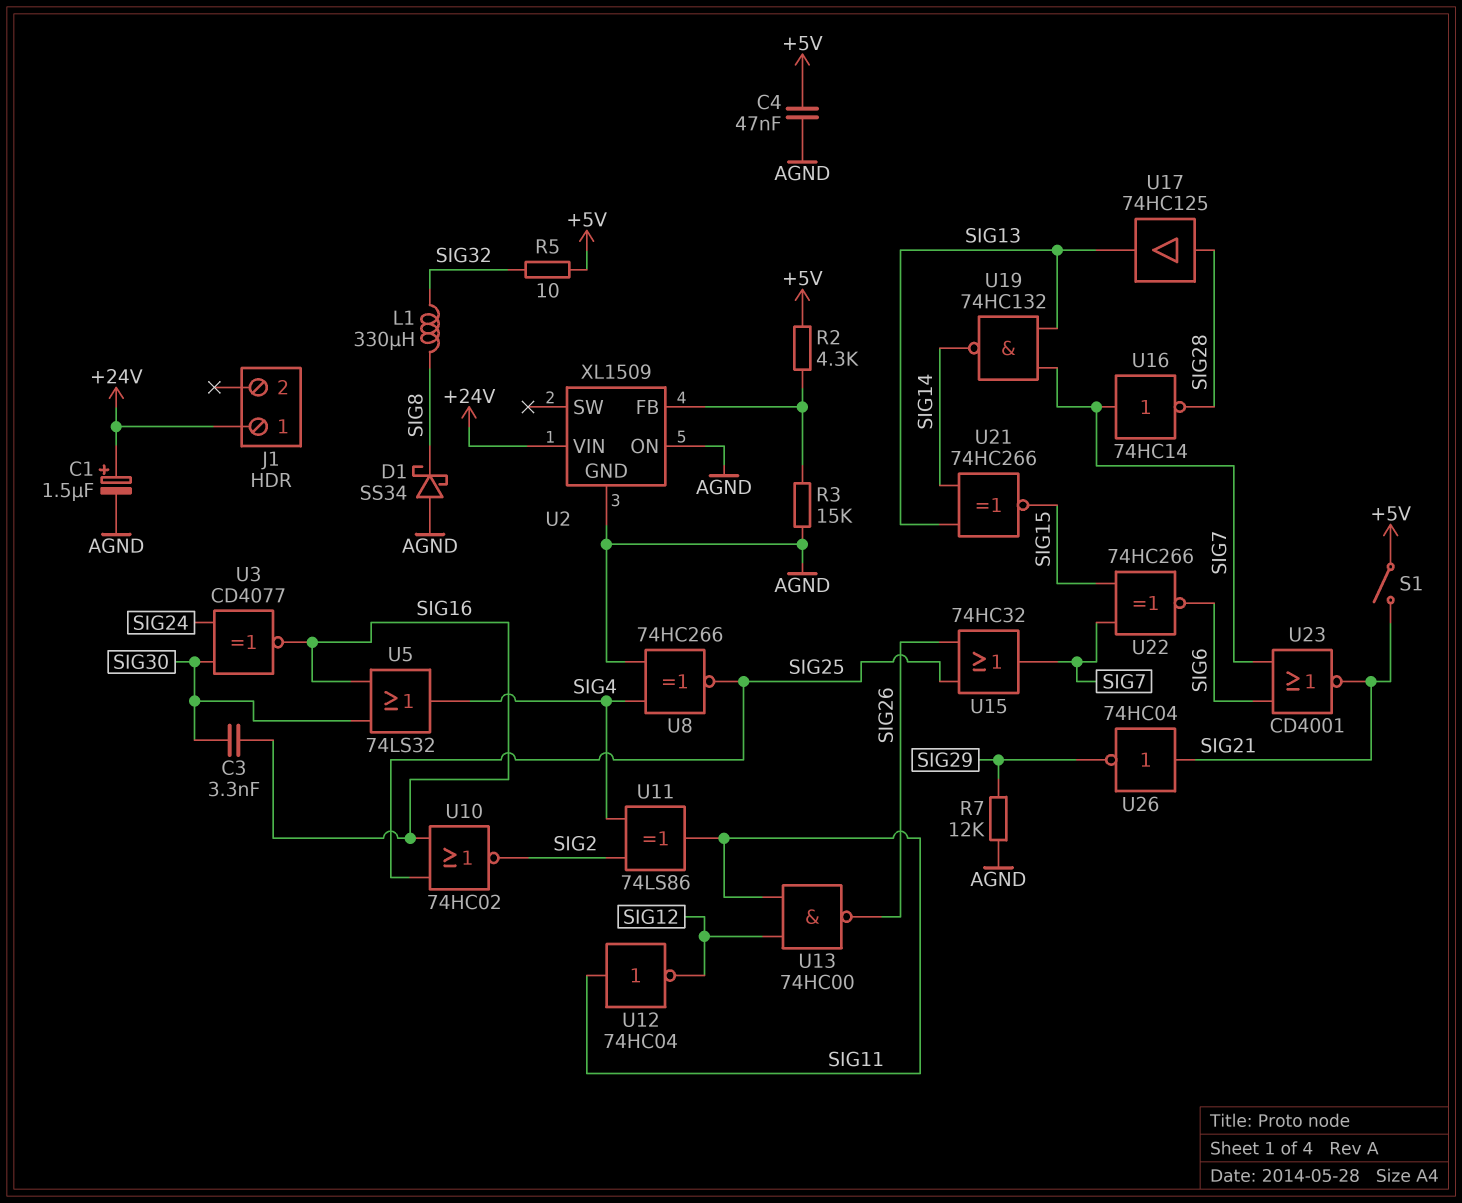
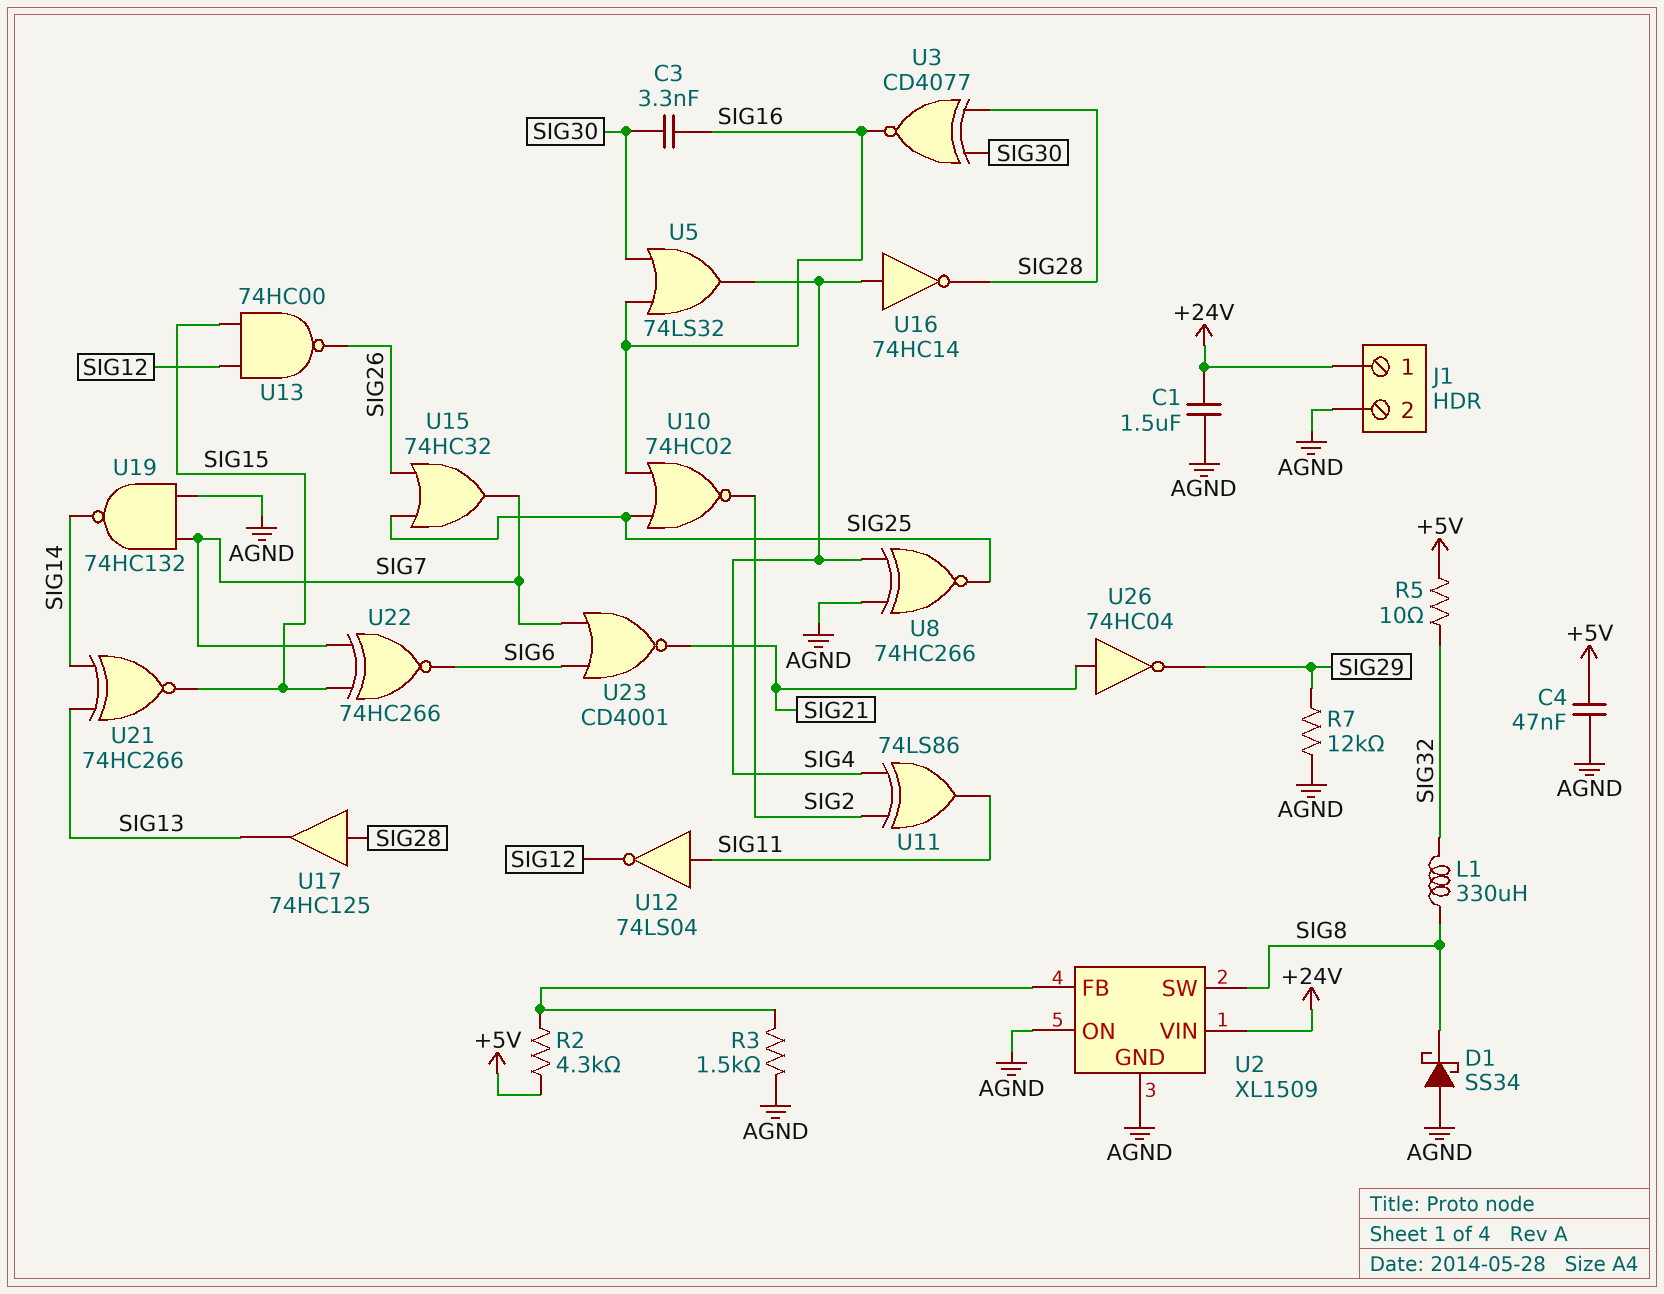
C1: 1.5uF (plus +24V, minus AGND) -> 1.5uF (+24V, AGND)
J1 pin 2: none -> AGND
R3: 15k (AGND, U2/FB) -> 1.5k (AGND, U2/FB)
S1: switch (+5V, SIG21) -> none
U2 pin SW: none -> SIG8
U3: XNOR CD4077 (in SIG24, in SIG30, out SIG16) -> XNOR CD4077 (in SIG28, in SIG30, out SIG16)
U12: NOT 74HC04 (in SIG11, out SIG12) -> NOT 74LS04 (in SIG11, out SIG12)
U13: NAND 74HC00 (in SIG11, in SIG12, out SIG26) -> NAND 74HC00 (in SIG12, in SIG15, out SIG26)
U16: NOT 74HC14 (in SIG7, out SIG28) -> NOT 74HC14 (in SIG4, out SIG28)
U19: NAND 74HC132 (in SIG7, in SIG13, out SIG14) -> NAND 74HC132 (in AGND, in SIG7, out SIG14)

